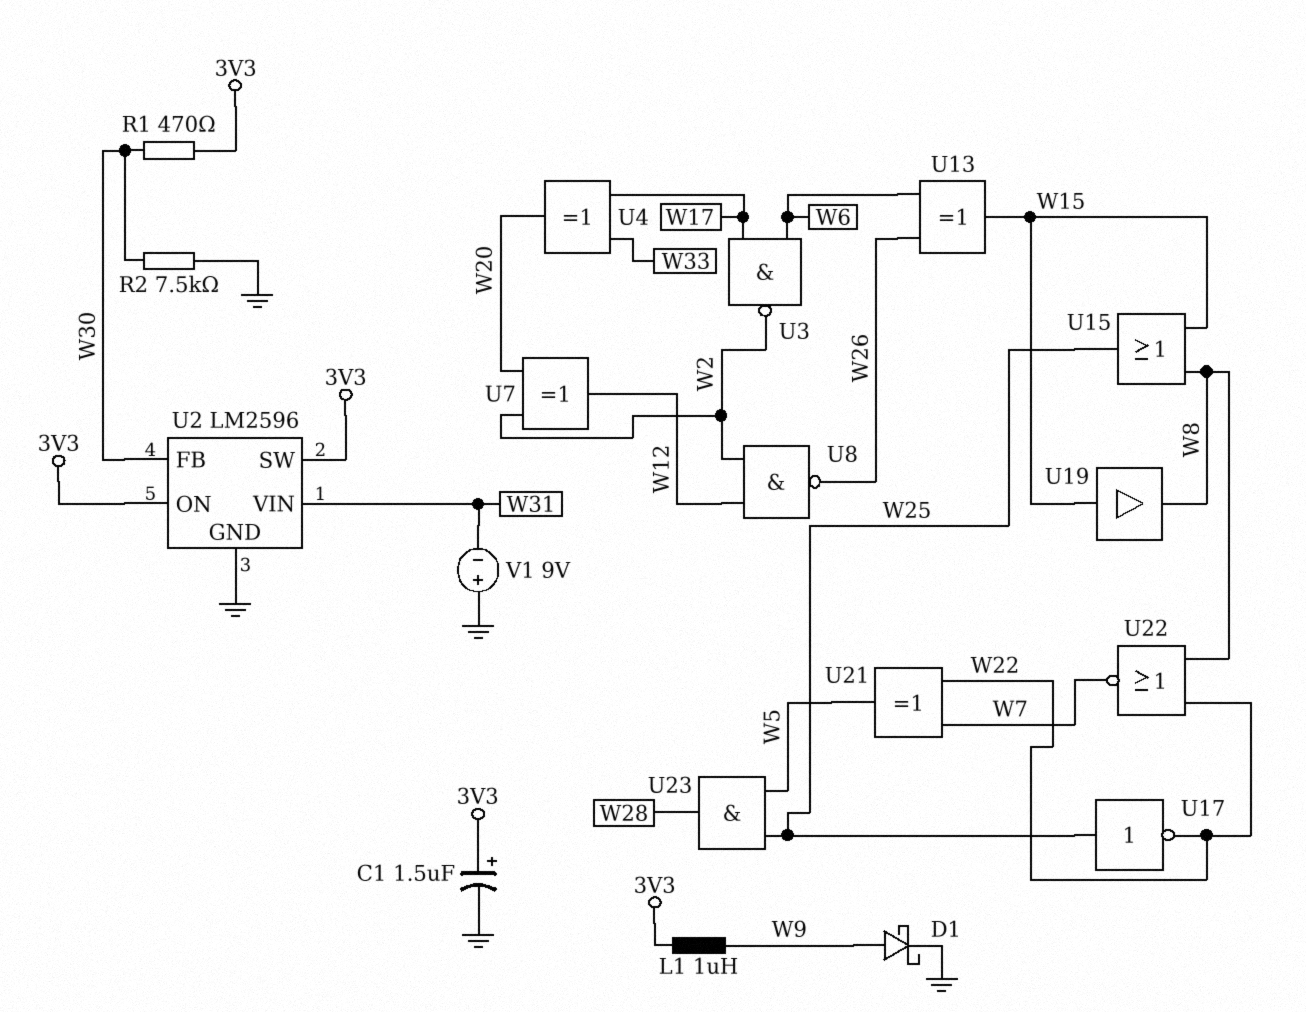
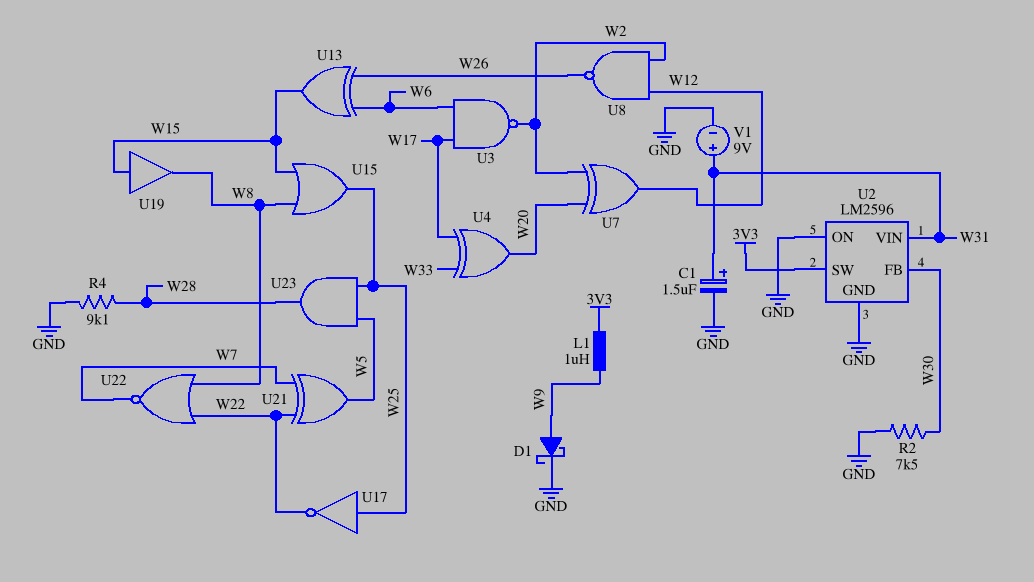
C1: 1.5uF (plus 3V3, minus GND) -> 1.5uF (plus W31, minus GND)
R1: 470 (3V3, W30) -> none
R4: none -> 9.1k (GND, W28)
U2 pin ON: 3V3 -> GND
V1: 9V (plus GND, minus W31) -> 9V (plus W31, minus GND)

